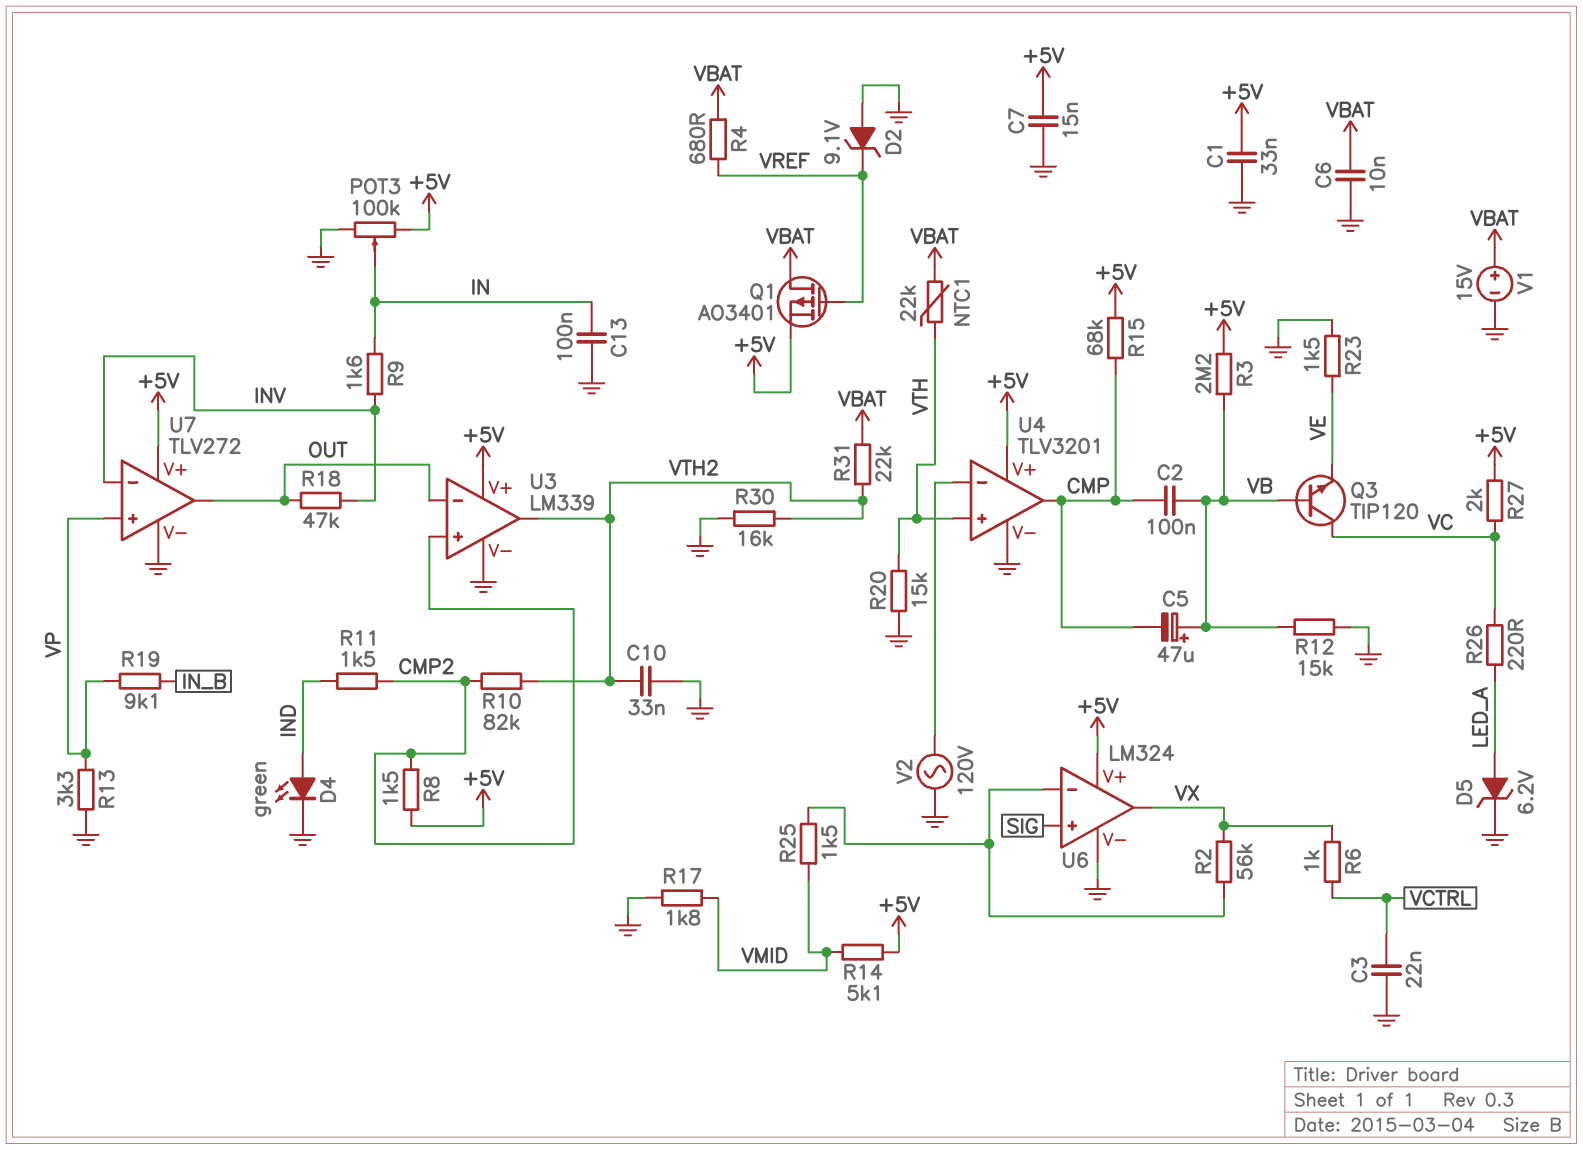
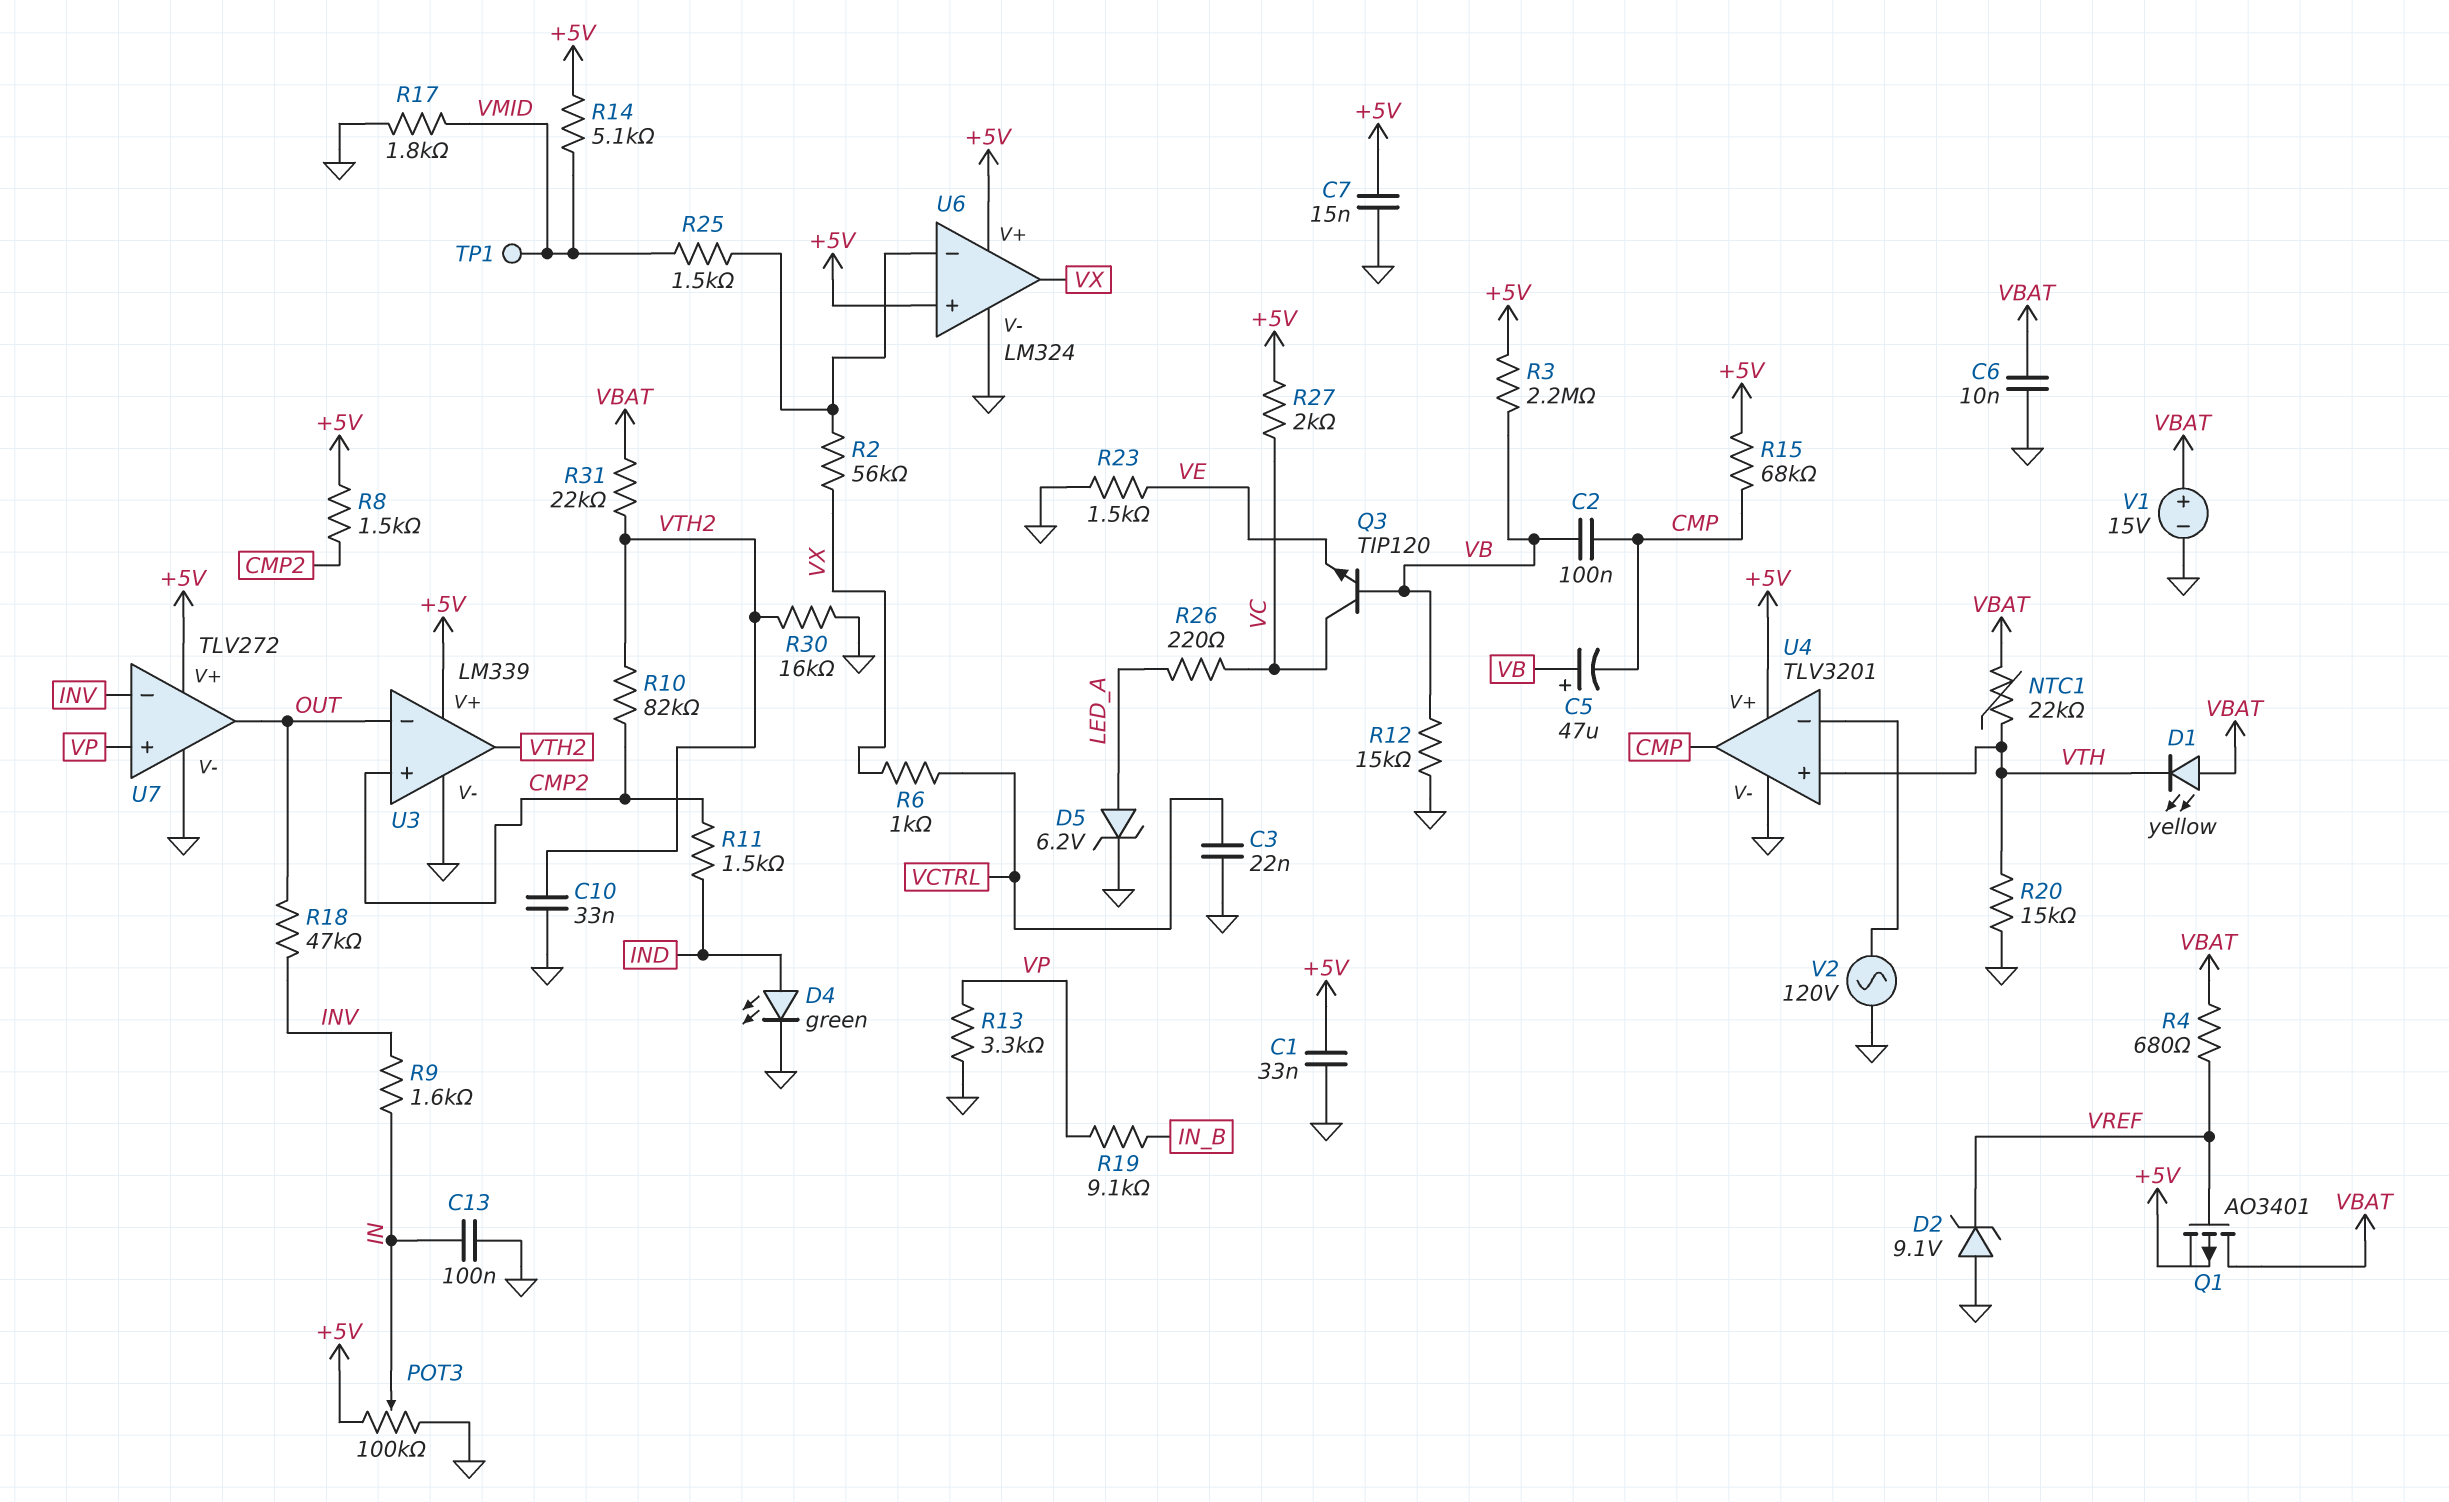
D1: none -> LED yellow (A VBAT, K VTH)
TP1: none -> test point (VMID)
U6 pin in+: SIG -> +5V

